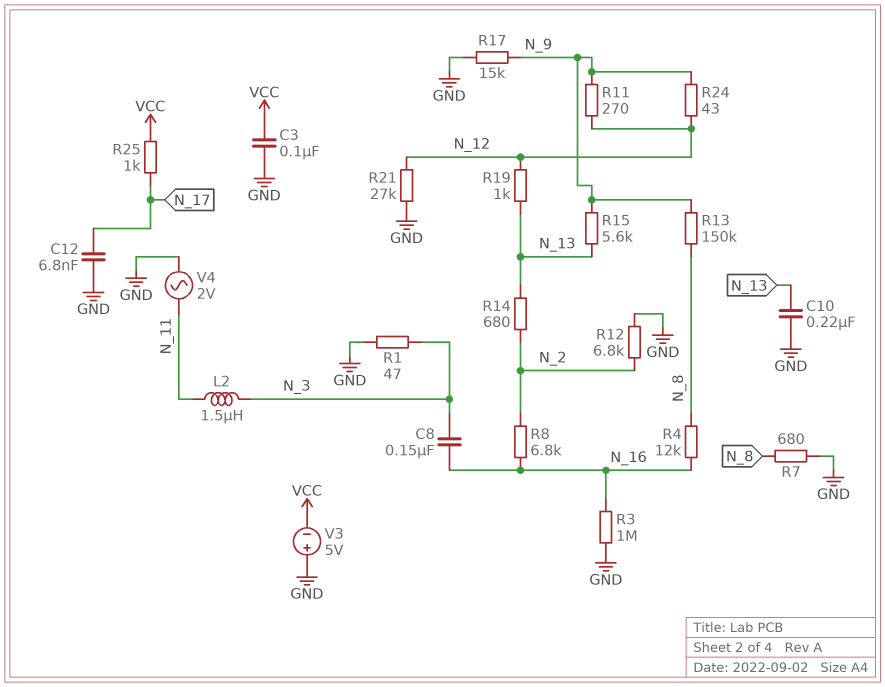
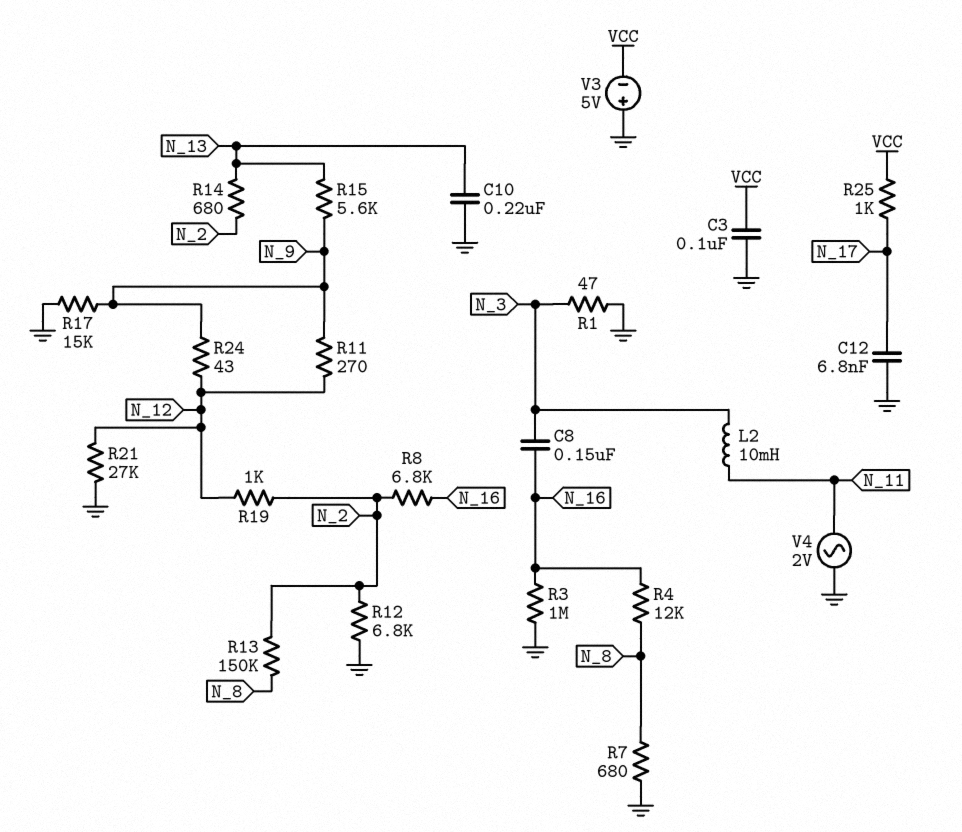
L2: 1.5uH (N_3, N_11) -> 10mH (N_3, N_11)
R13: 150k (N_8, N_9) -> 150k (N_2, N_8)
R19: 1k (N_12, N_13) -> 1k (N_2, N_12)

